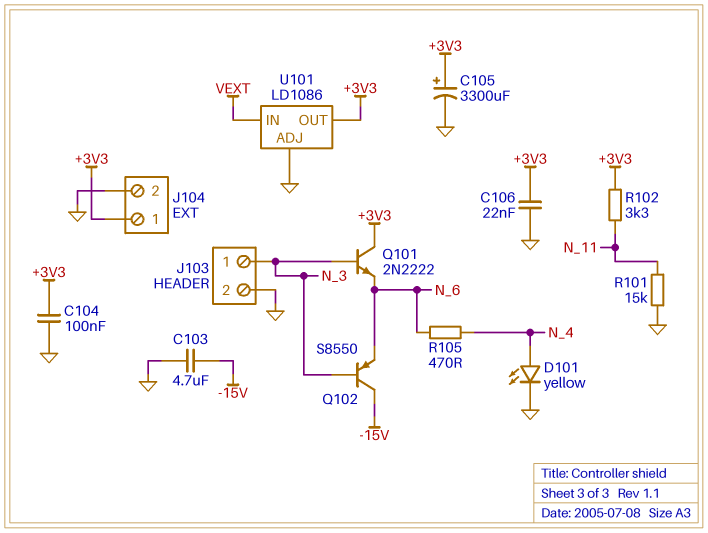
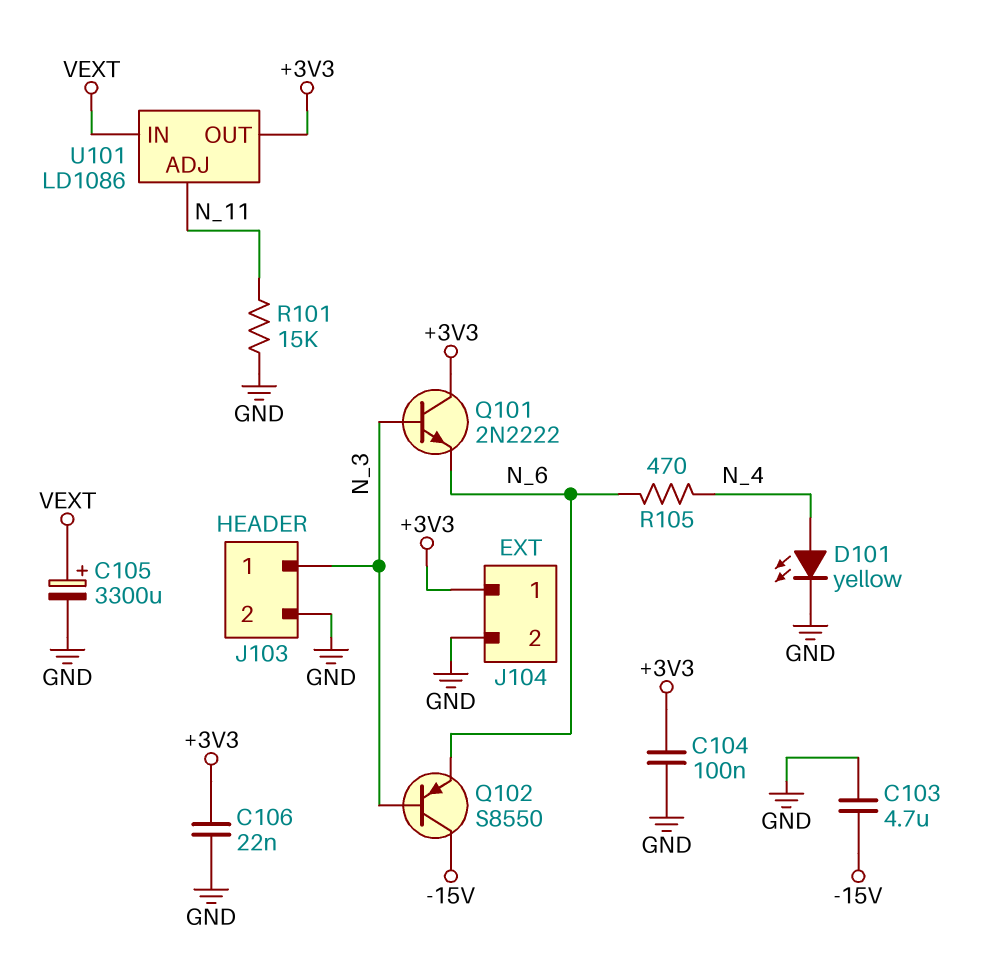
C105: 3300uF (plus +3V3, minus GND) -> 3300uF (plus VEXT, minus GND)
R102: 3.3k (+3V3, N_11) -> none
U101 pin ADJ: GND -> N_11

